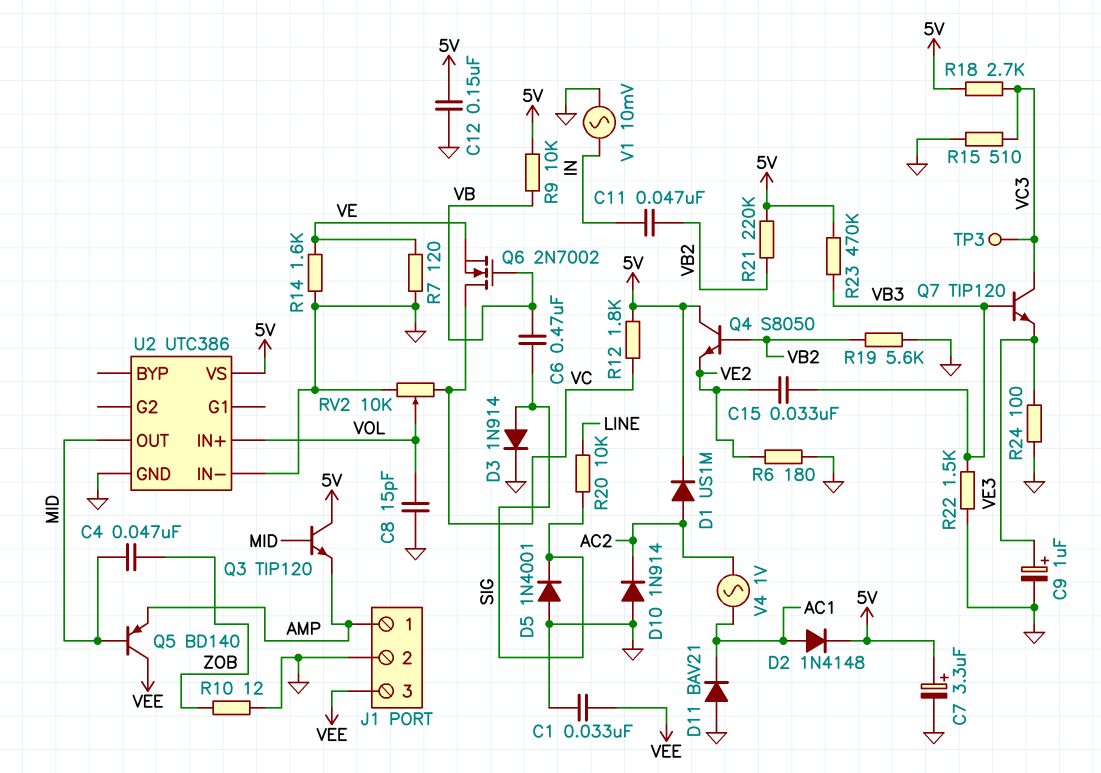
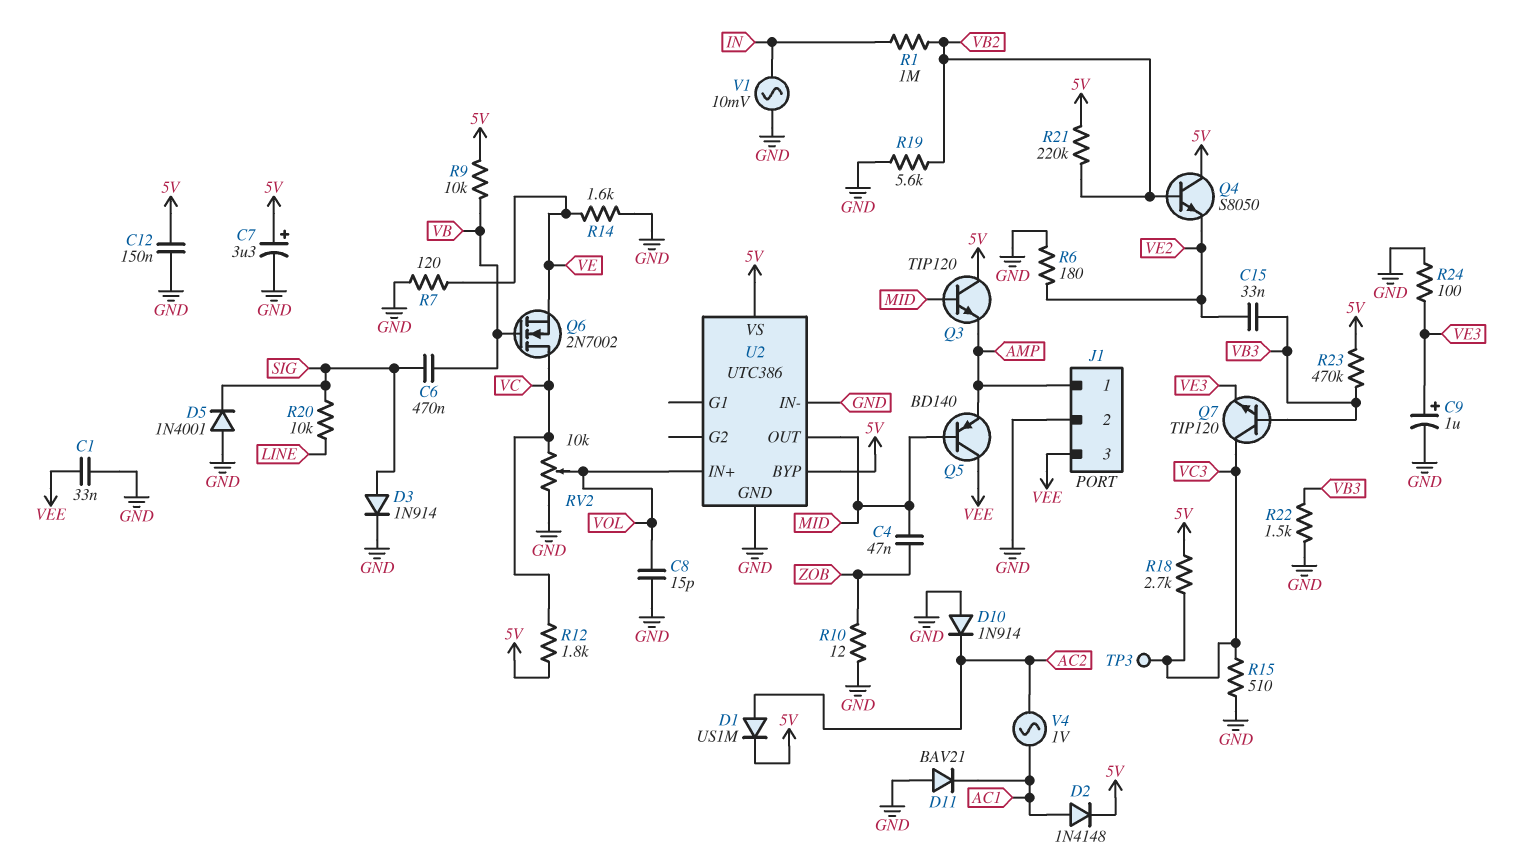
C11: 47nF (IN, VB2) -> none
R1: none -> 1M (IN, VB2)
U2 pin BYP: none -> 5V

